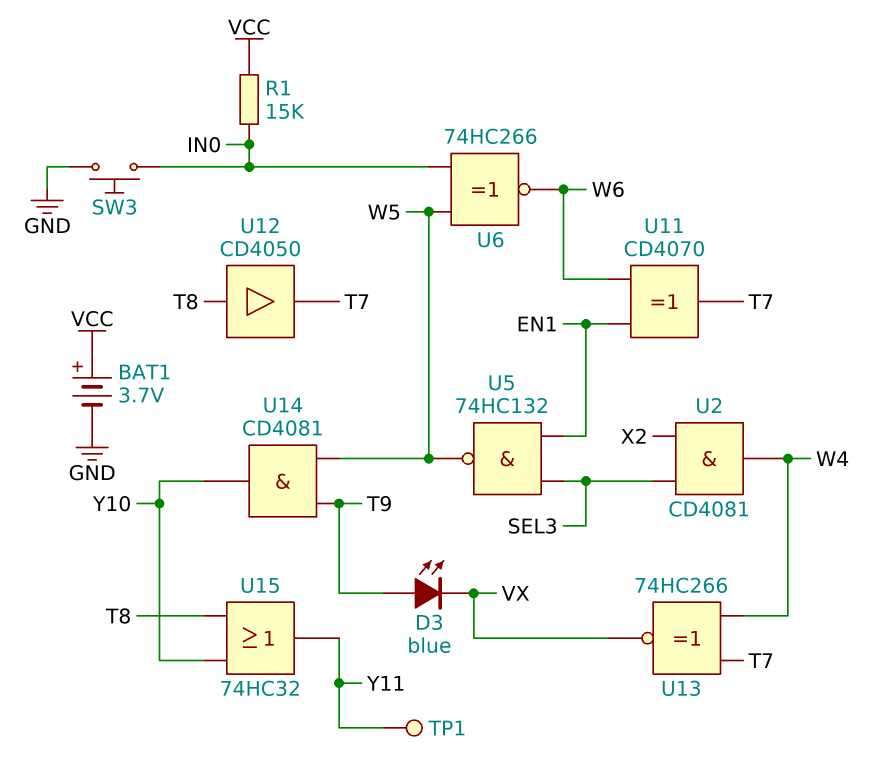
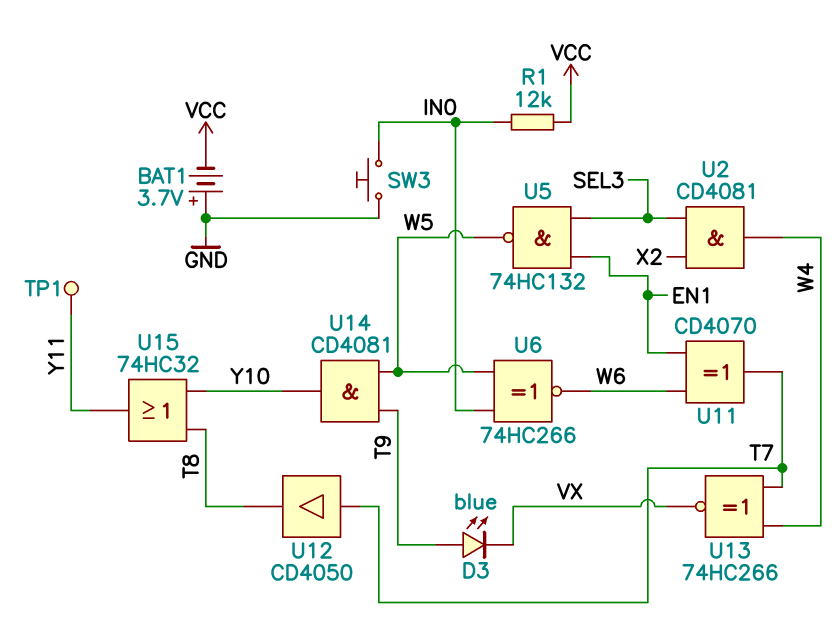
BAT1: 3.7V (plus VCC, minus GND) -> 3.7V (plus GND, minus VCC)
R1: 15k (IN0, VCC) -> 12k (IN0, VCC)
U12: buffer CD4050 (in T8, out T7) -> buffer CD4050 (in T7, out T8)

